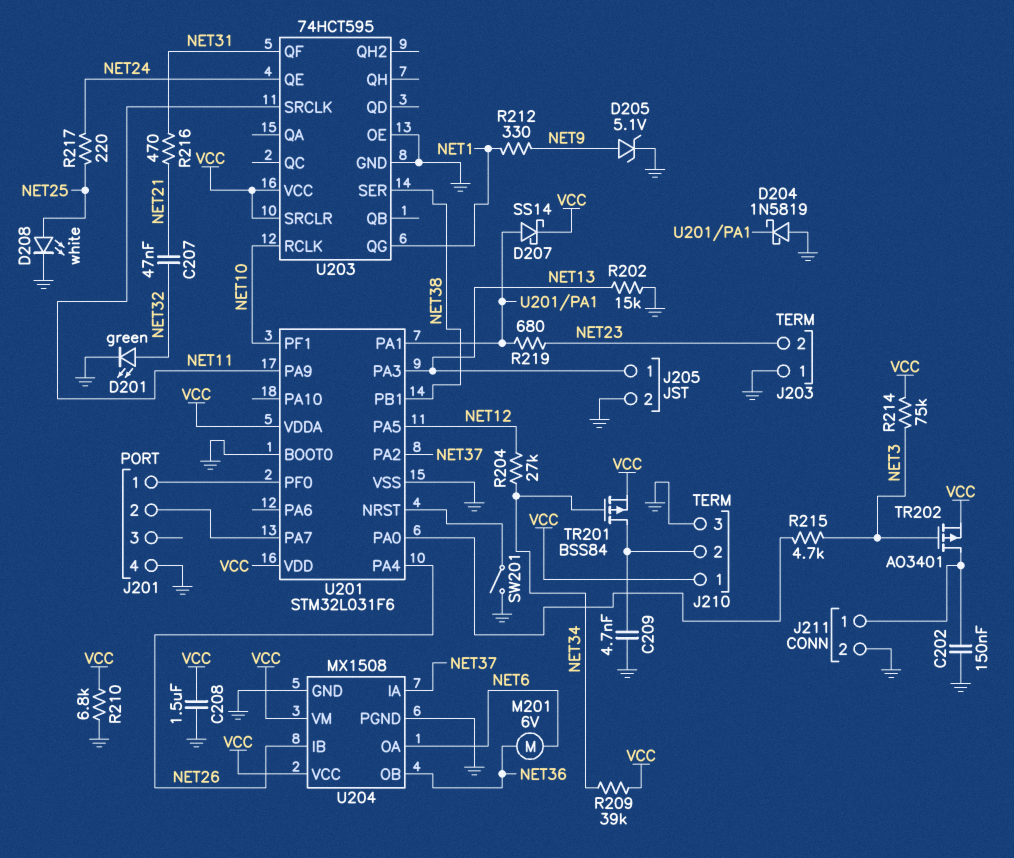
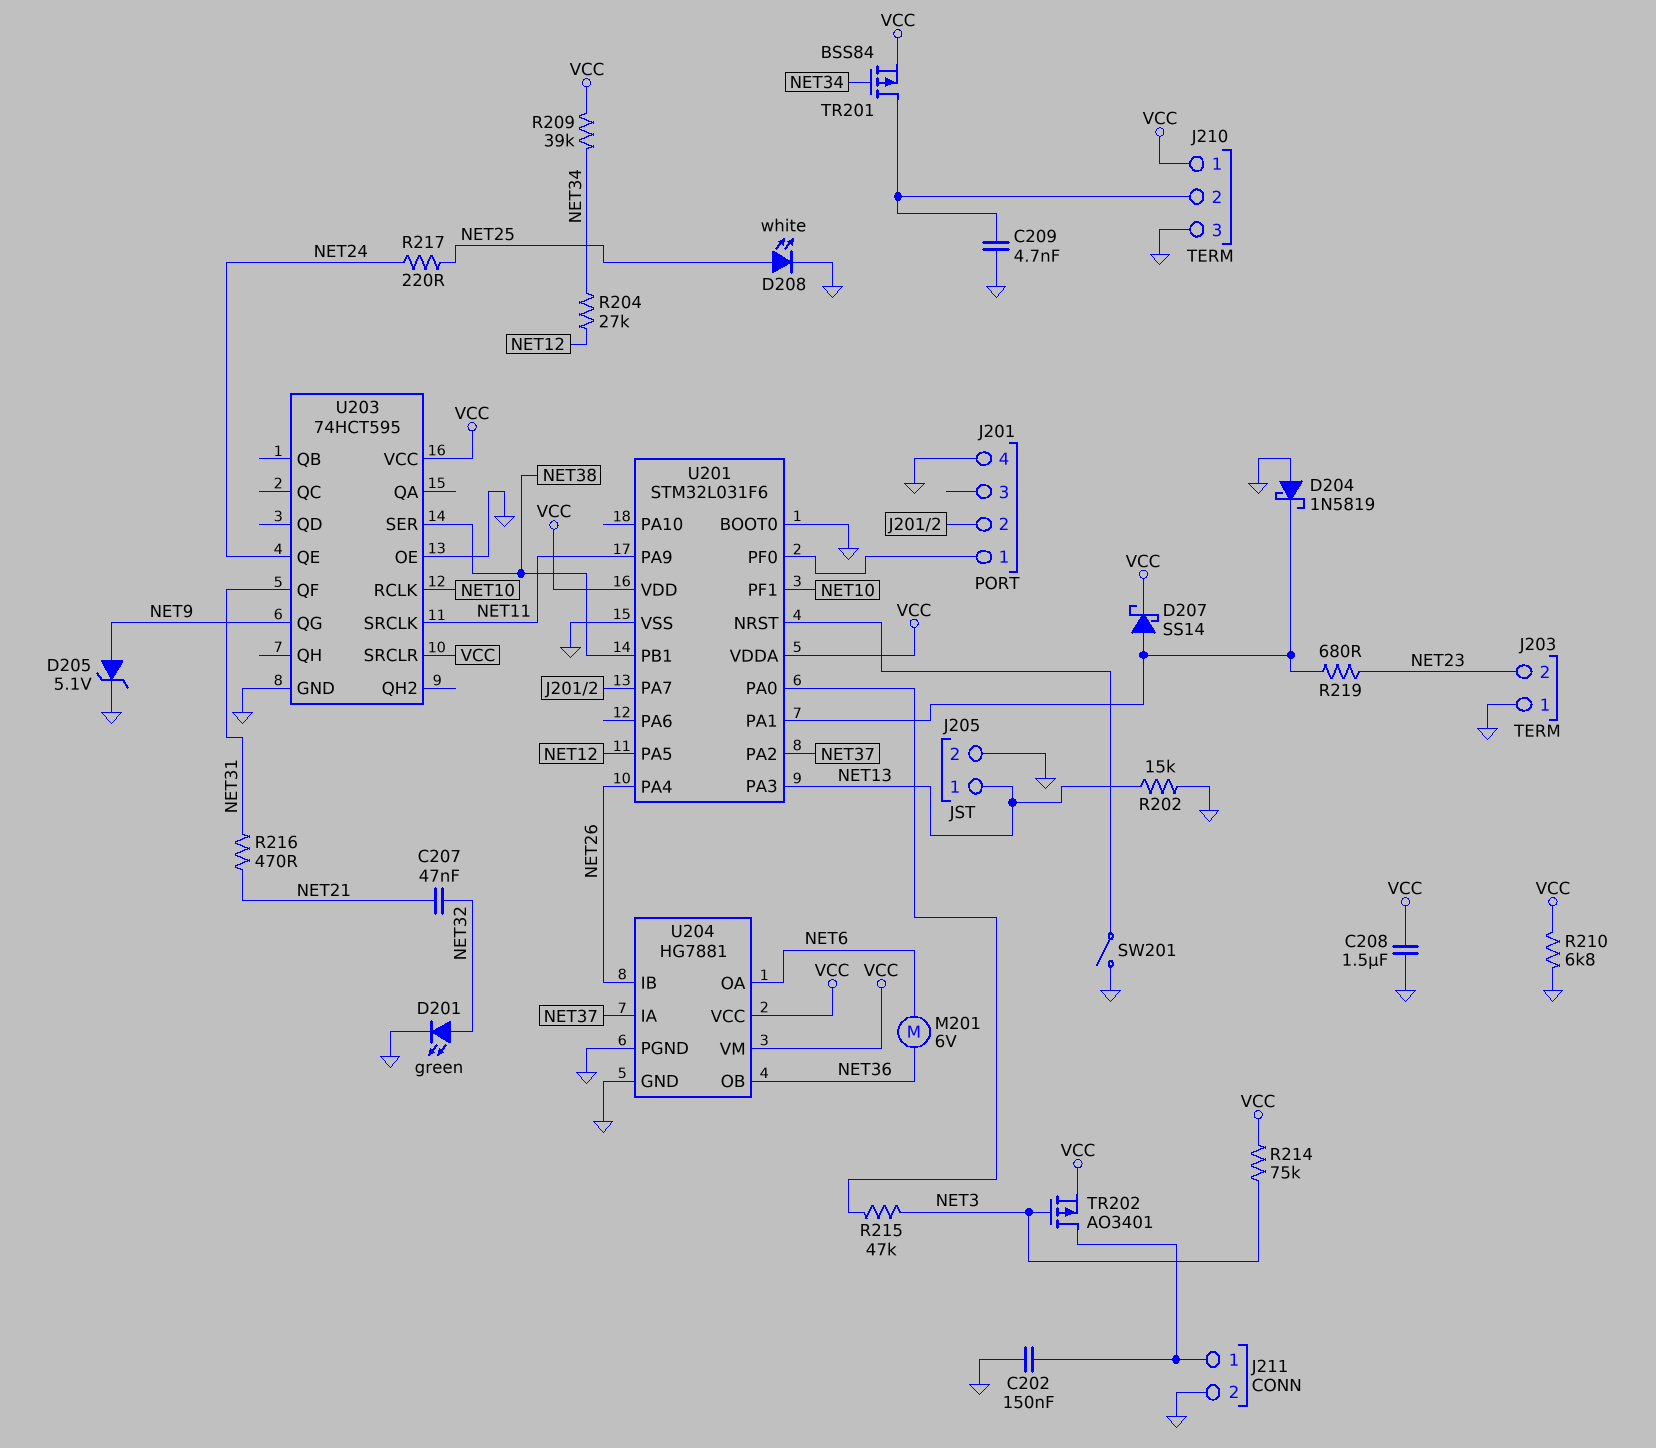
R212: 330 (NET1, NET9) -> none
R215: 4.7k (NET3, U201/PA0) -> 47k (NET3, U201/PA0)
U203 pin QG: NET1 -> NET9
U204: MX1508 -> HG7881

